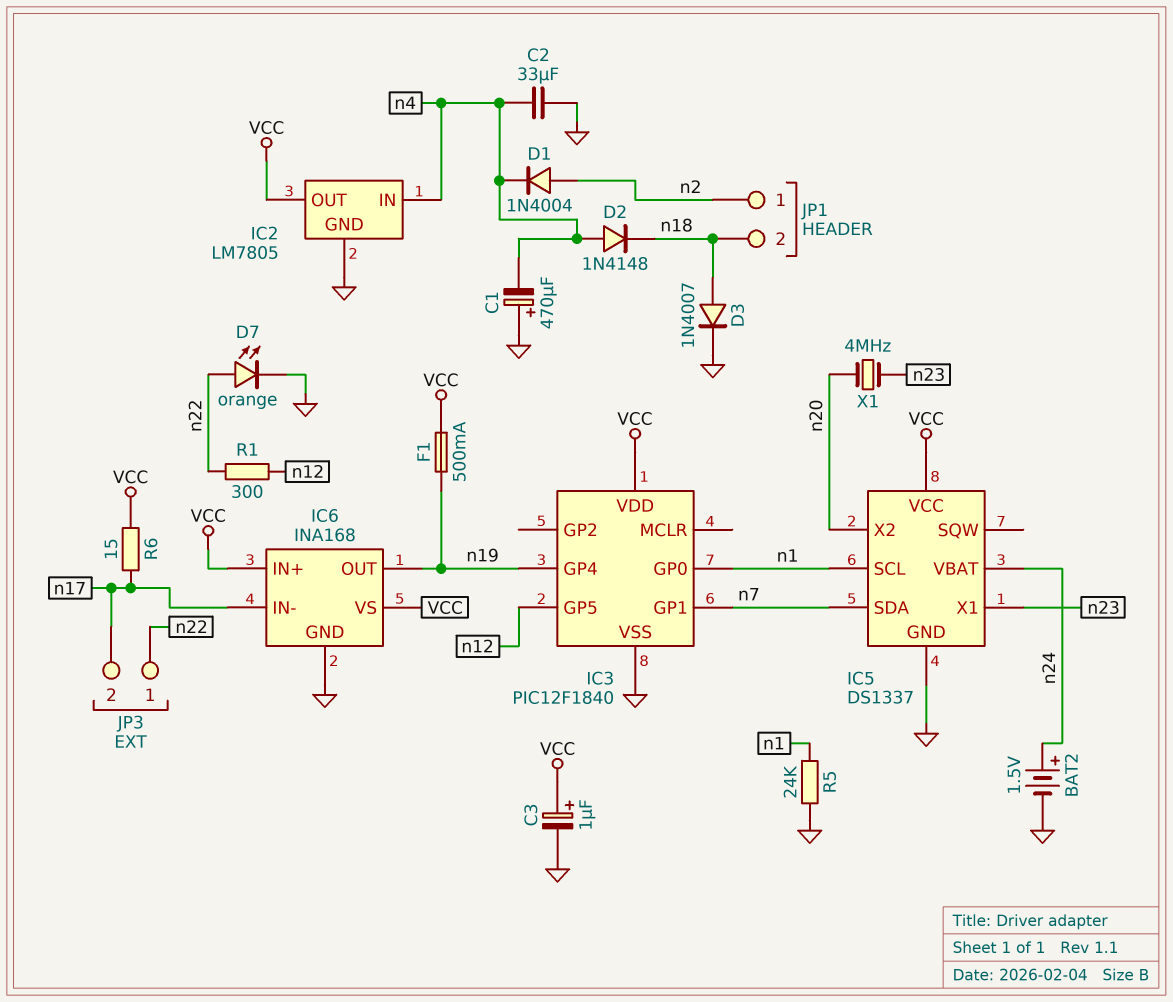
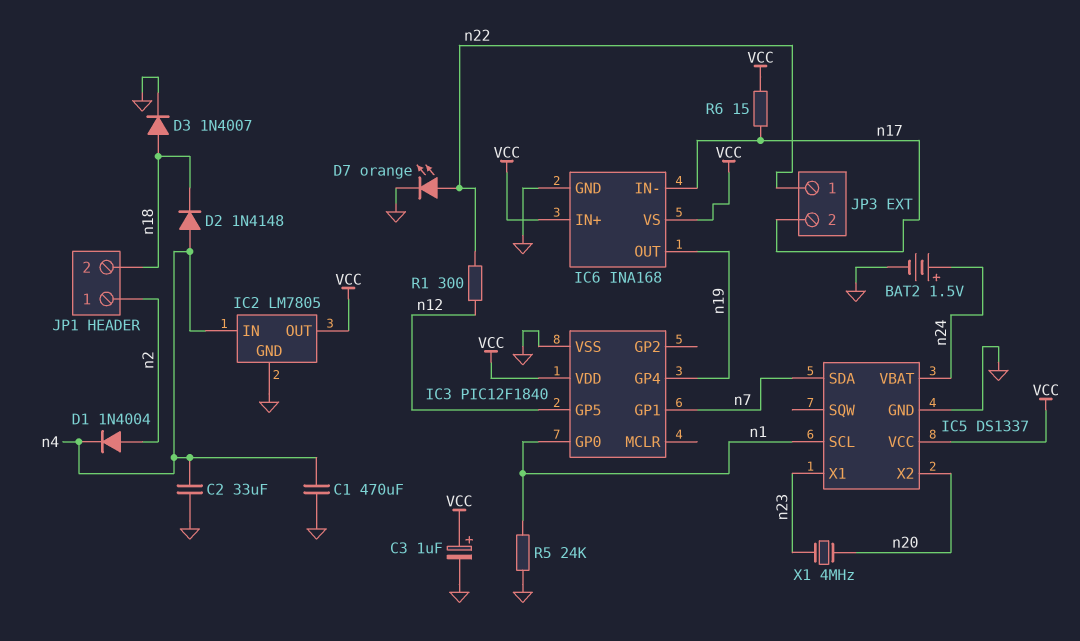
C1: 470uF (plus GND, minus n4) -> 470uF (GND, n4)
F1: 500mA (VCC, n19) -> none

